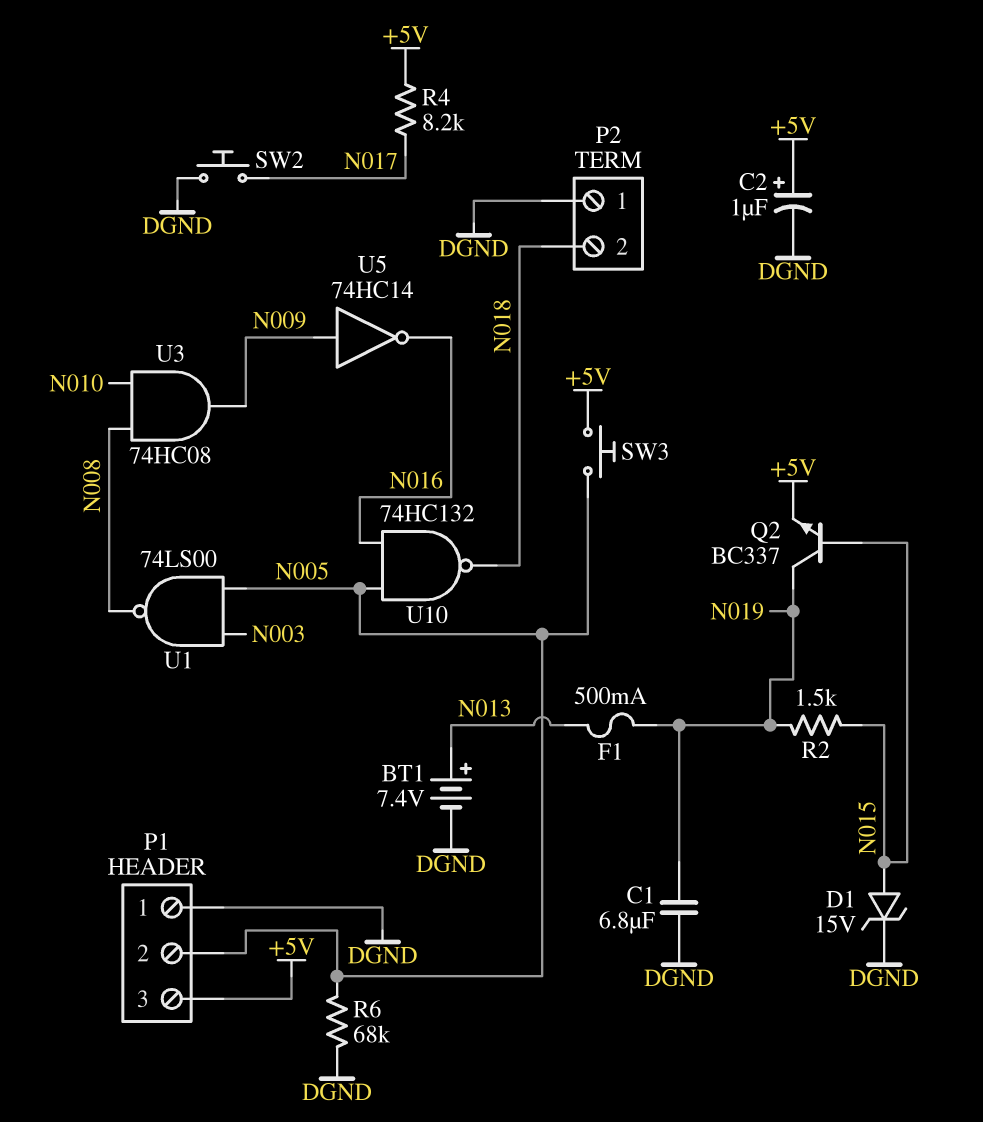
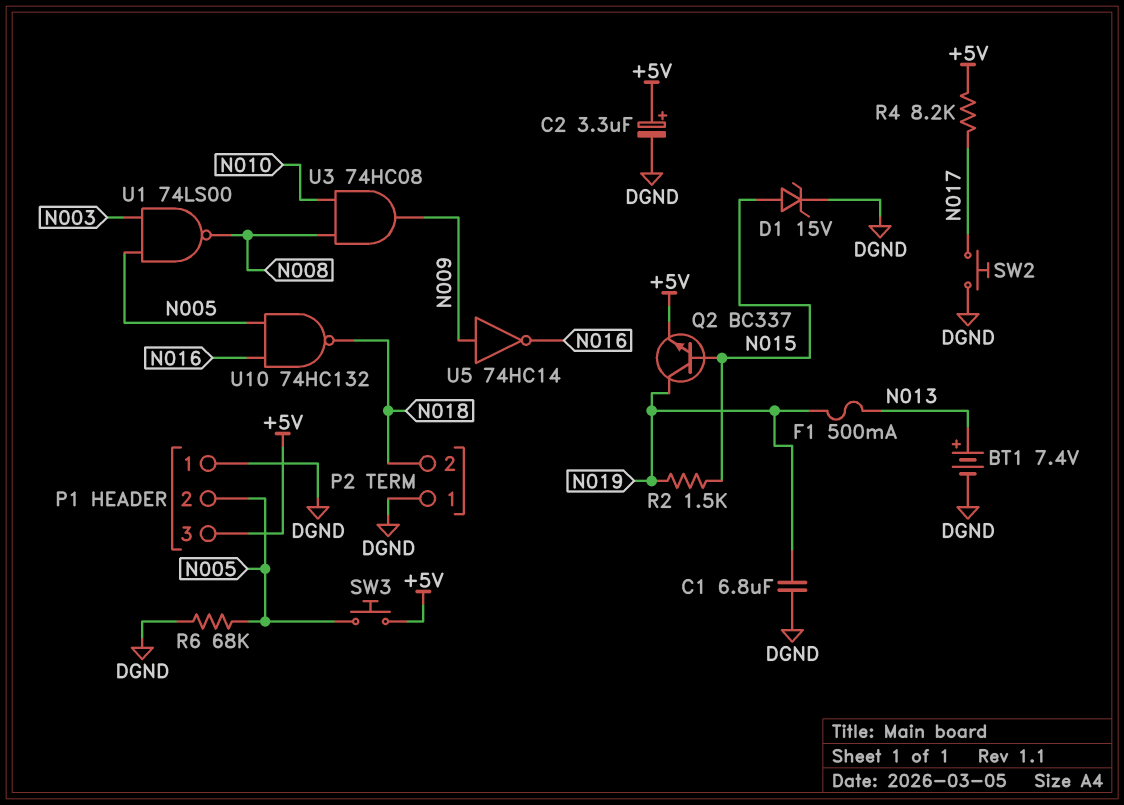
C2: 1uF (plus +5V, minus DGND) -> 3.3uF (plus +5V, minus DGND)

